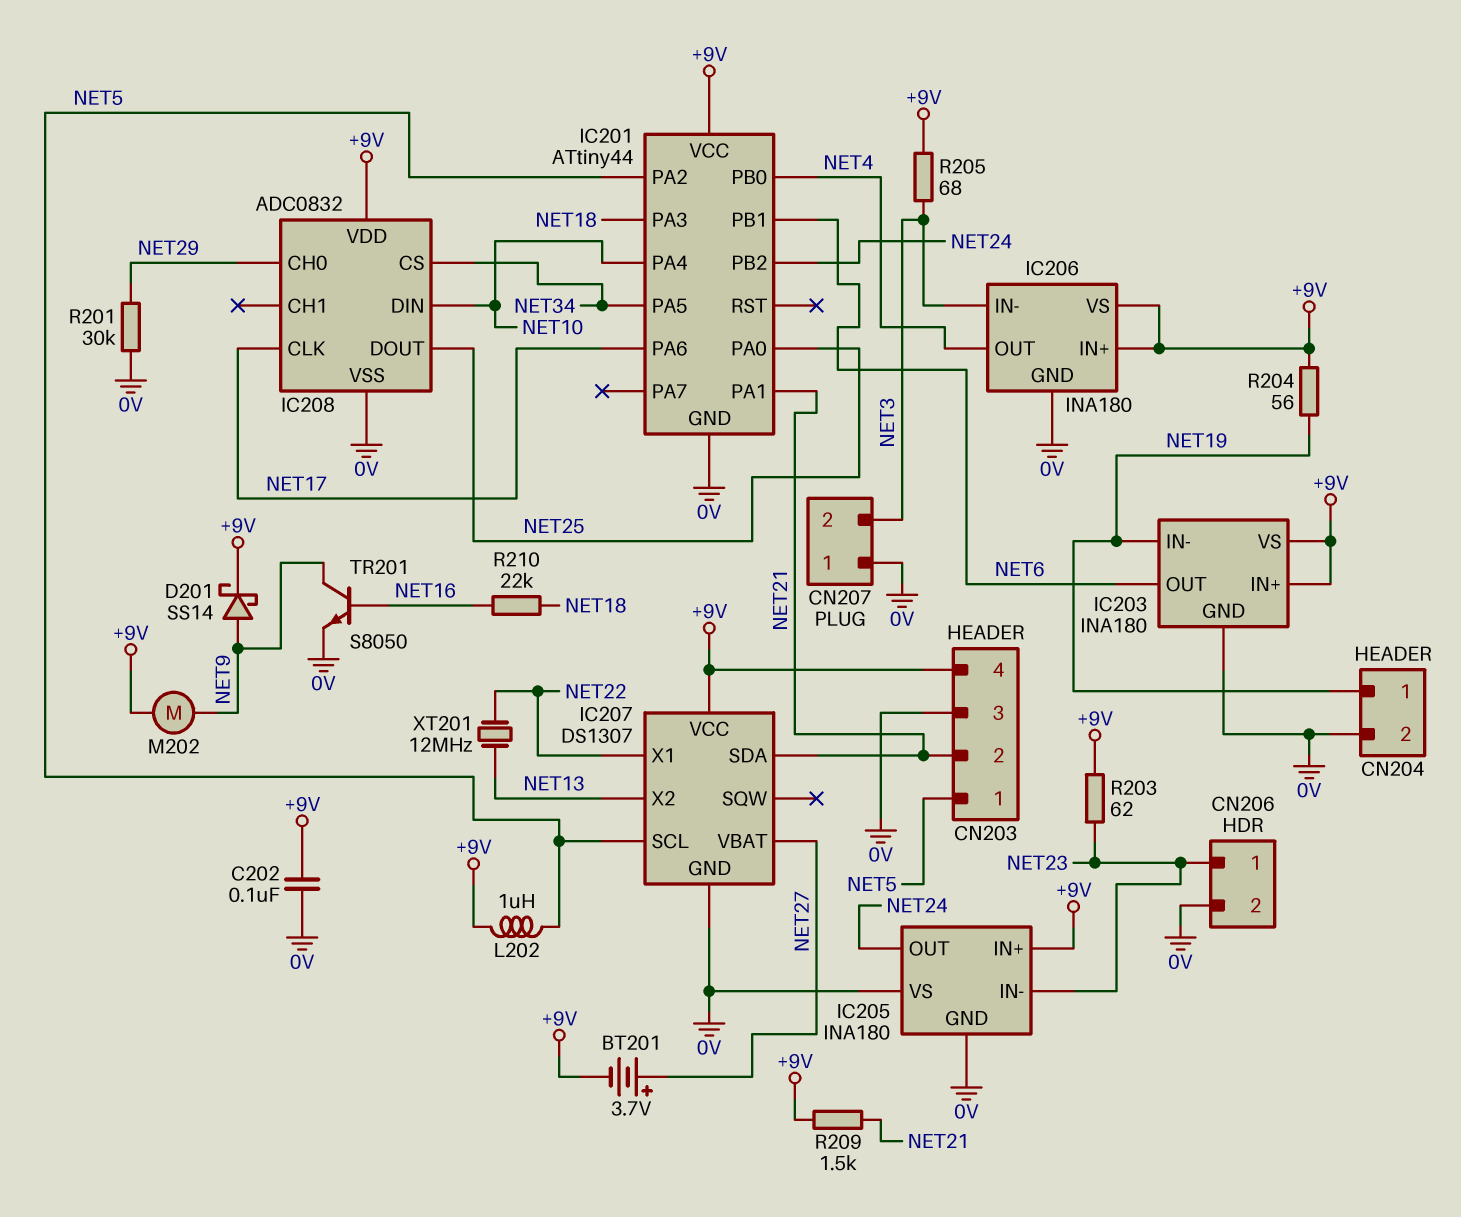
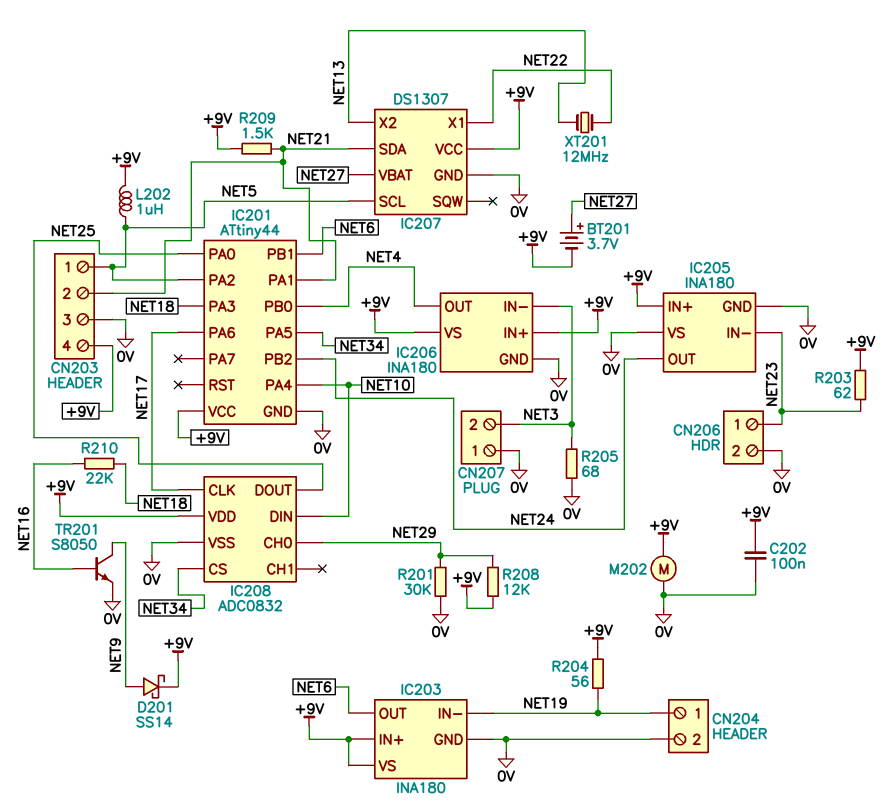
M202: motor (+9V, NET9) -> motor (+9V, 0V)
R205: 68 (+9V, NET3) -> 68 (0V, NET3)
R208: none -> 12k (+9V, NET29)

